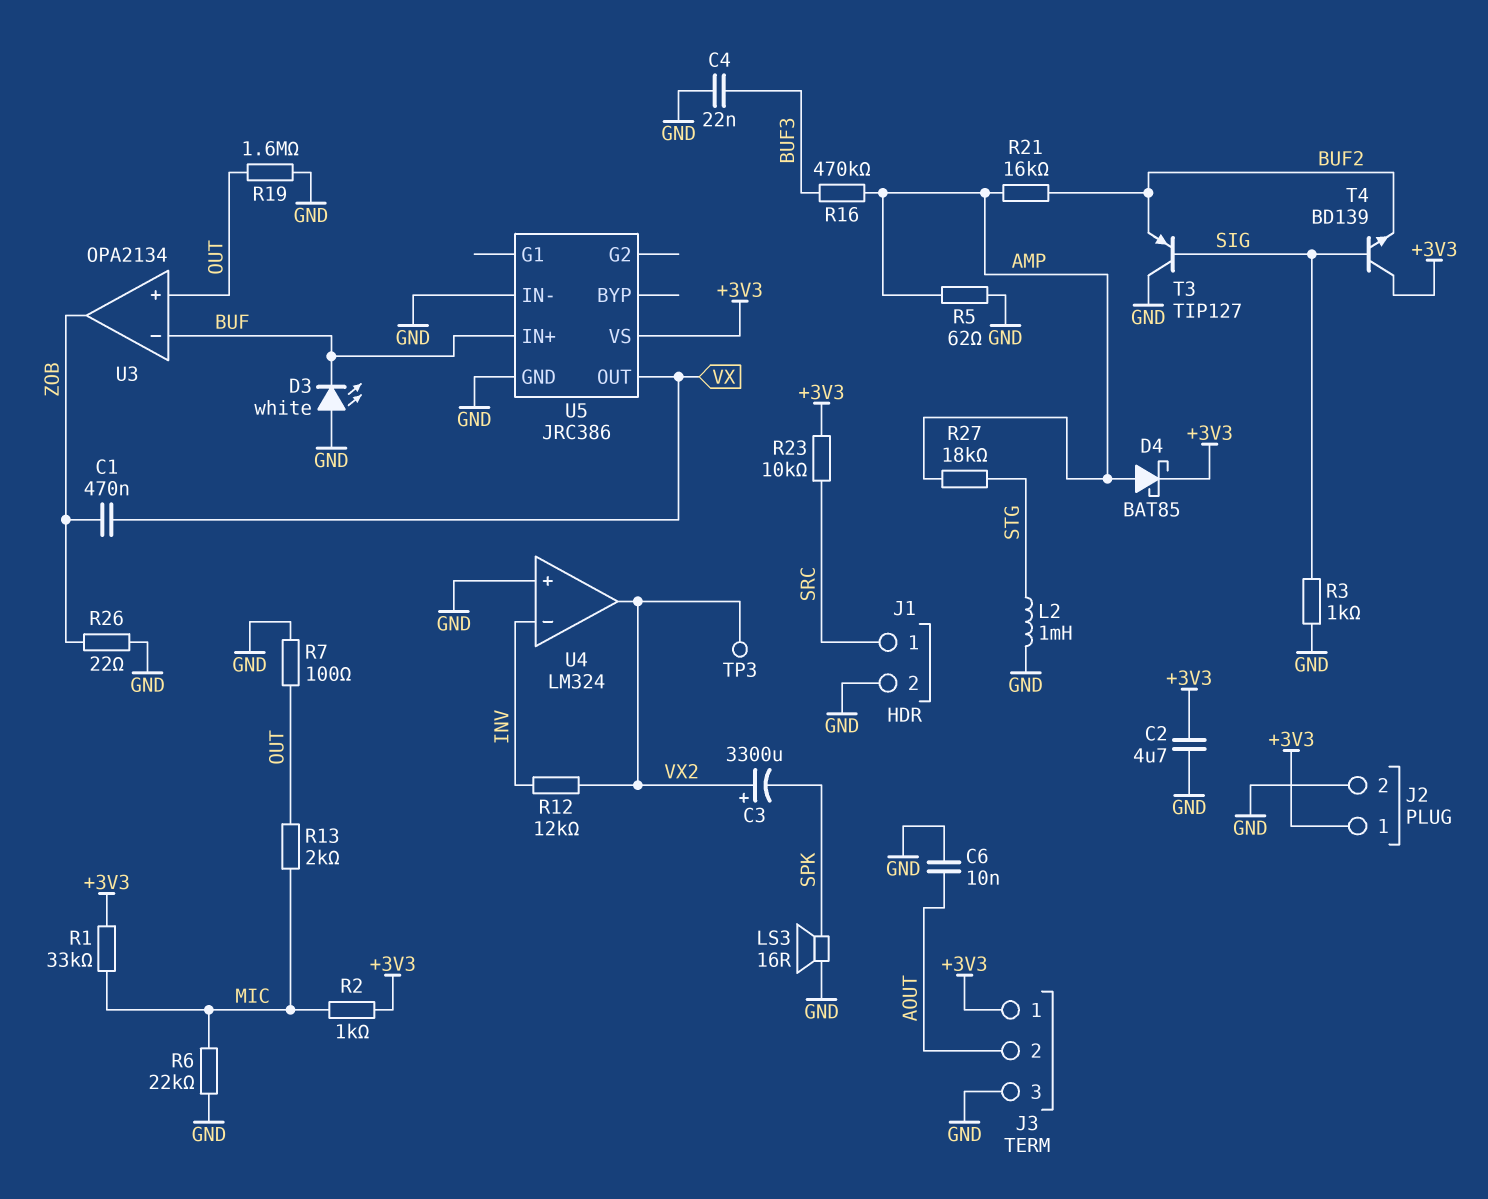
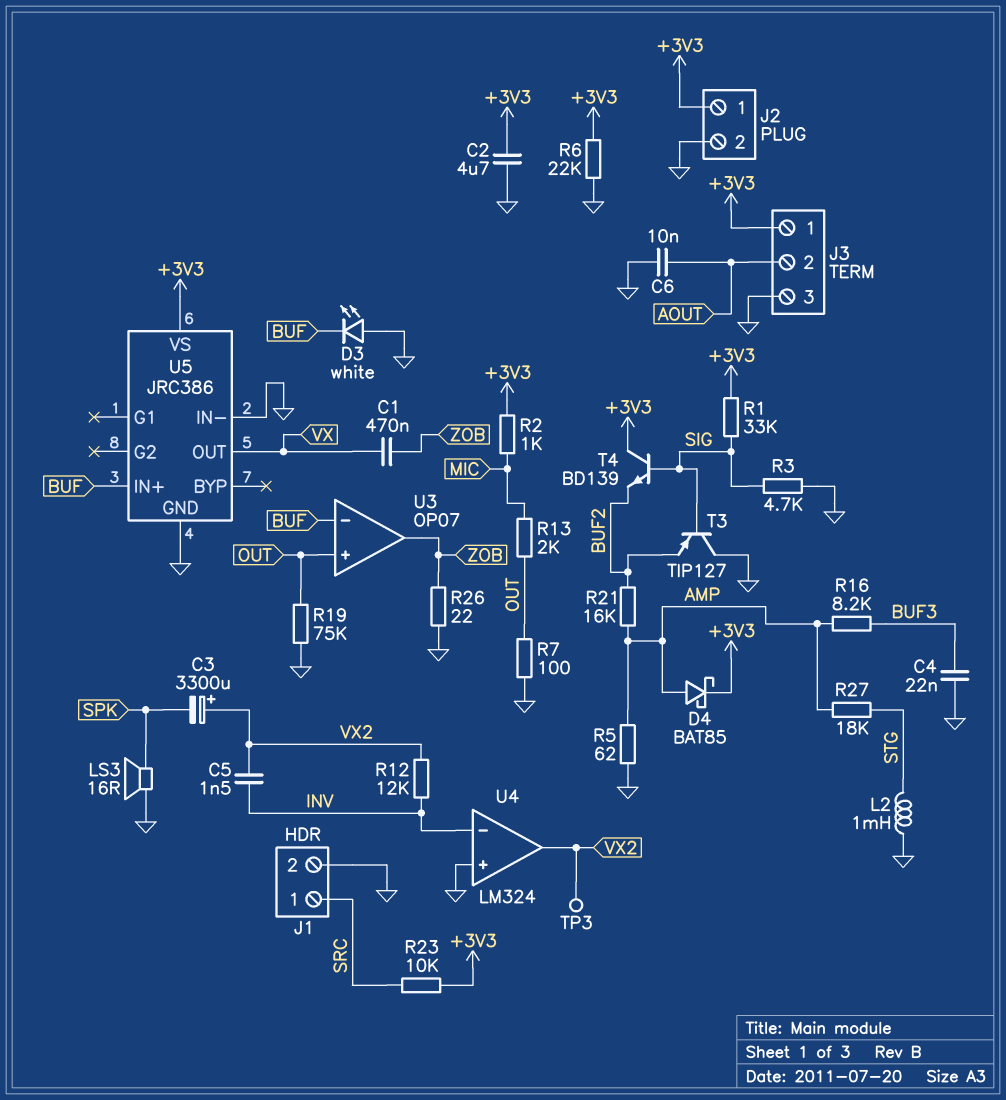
C5: none -> 1.5nF (INV, VX2)
R1: 33k (+3V3, MIC) -> 33k (+3V3, SIG)
R3: 1k (GND, SIG) -> 4.7k (GND, SIG)
R6: 22k (GND, MIC) -> 22k (+3V3, GND)
R16: 470k (AMP, BUF3) -> 8.2k (AMP, BUF3)
R19: 1.6M (GND, OUT) -> 75k (GND, OUT)
U3: OPA2134 -> OP07

